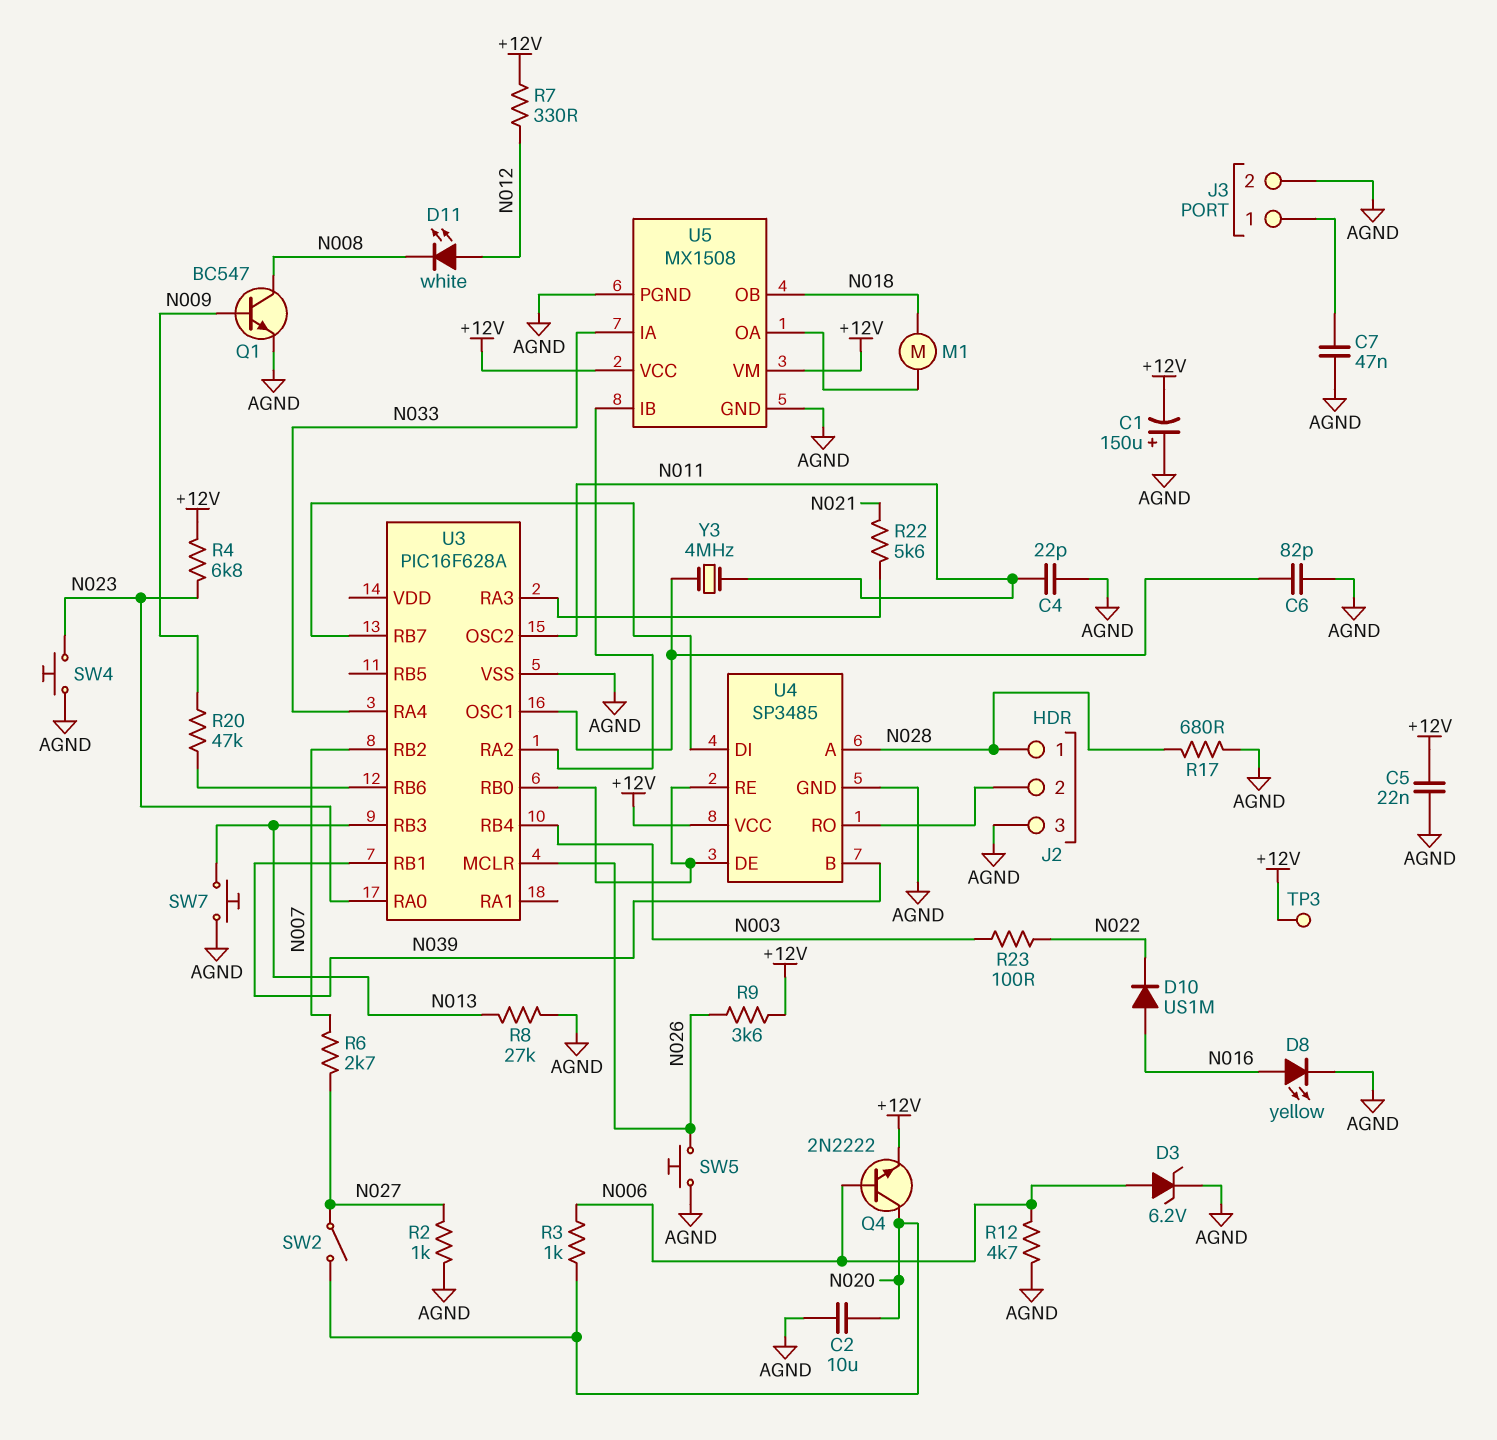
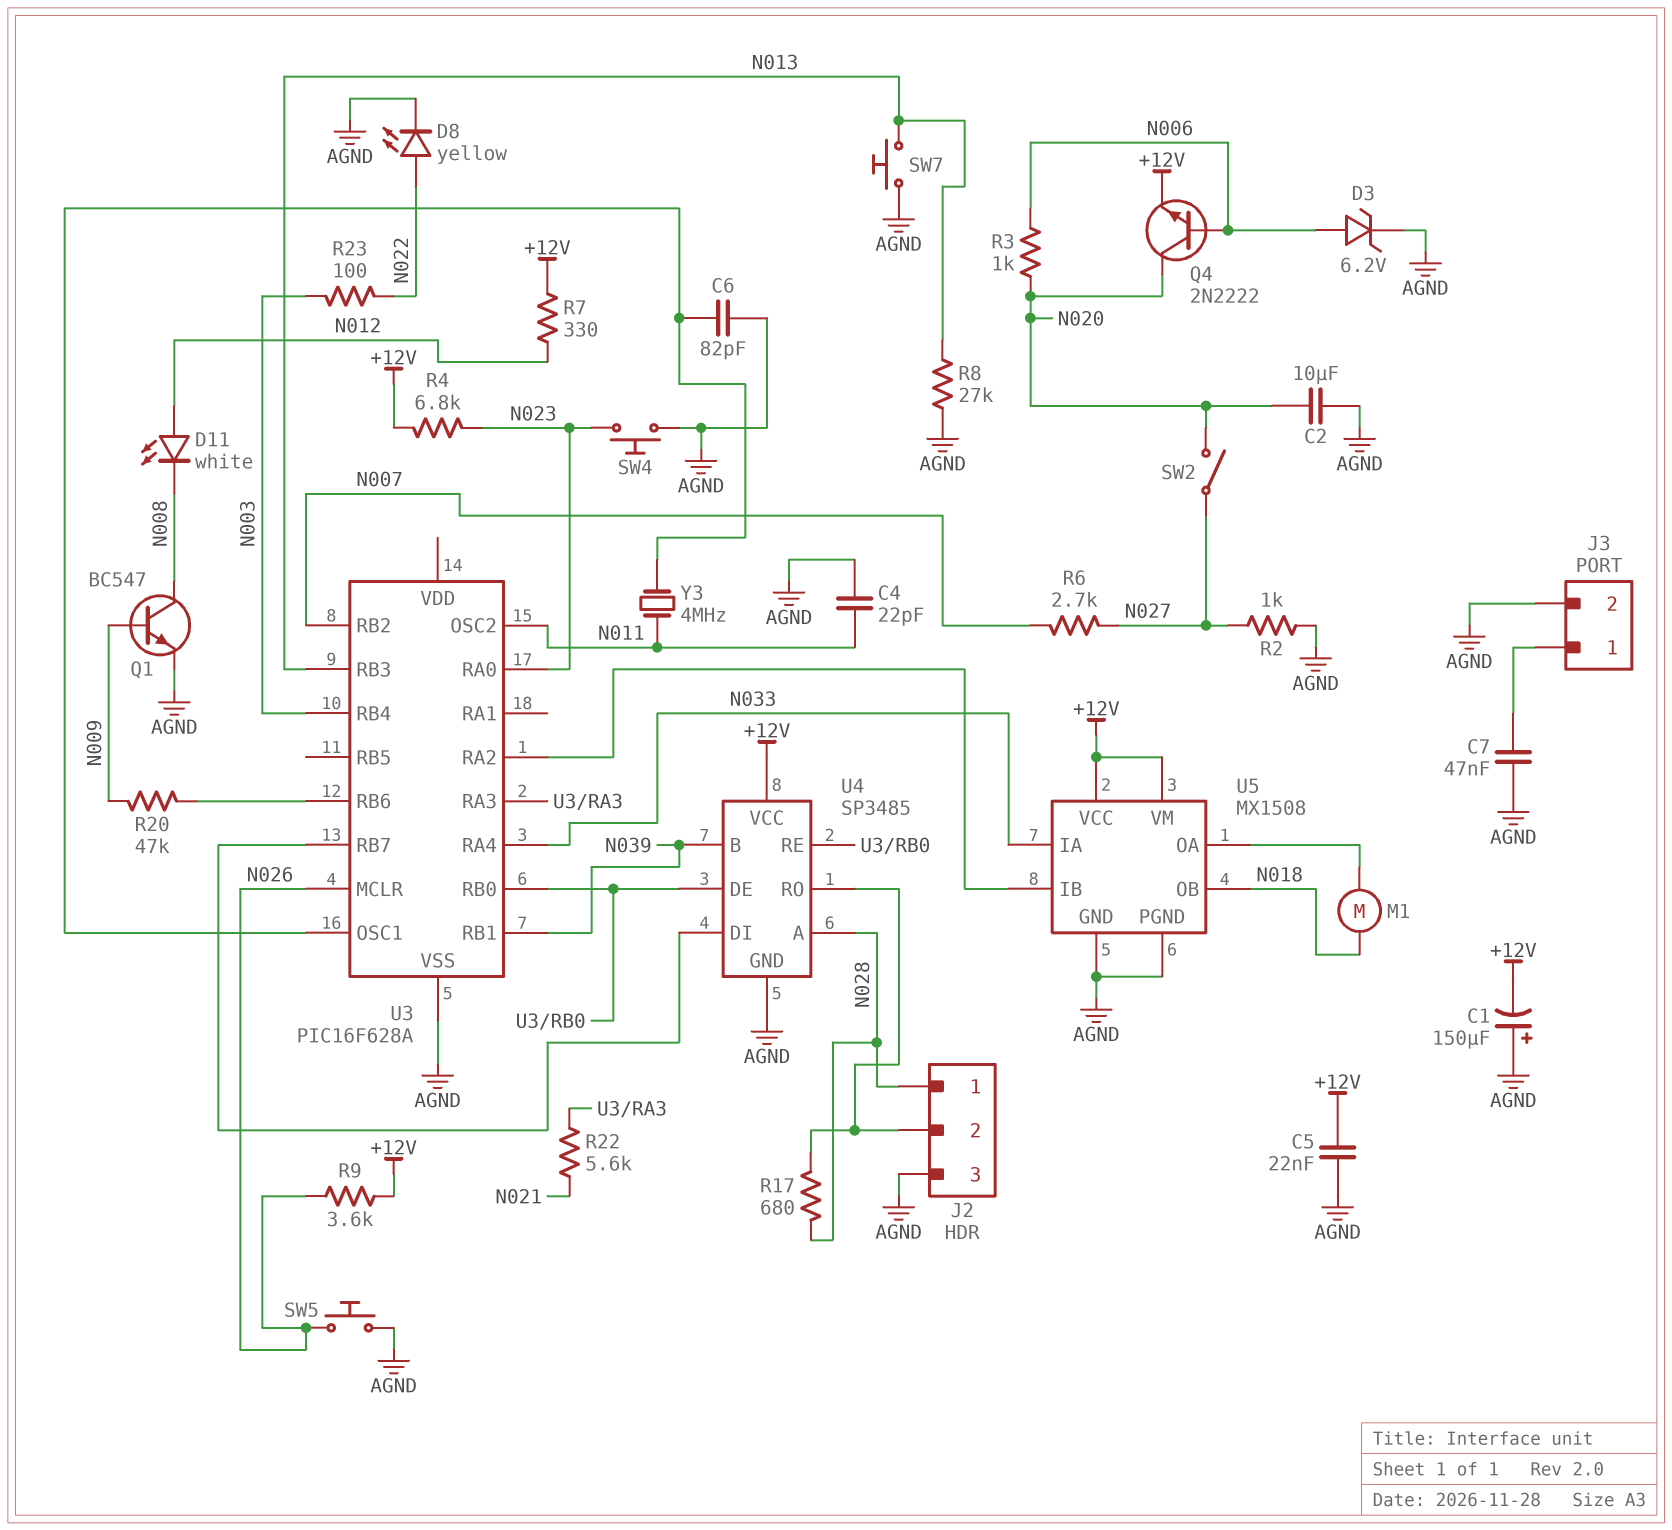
D8: LED yellow (A N016, K AGND) -> LED yellow (A N022, K AGND)
D10: diode US1M (A N016, K N022) -> none
R12: 4.7k (AGND, N006) -> none
R17: 680 (AGND, N028) -> 680 (J2/2, N028)
TP3: test point (+12V) -> none

